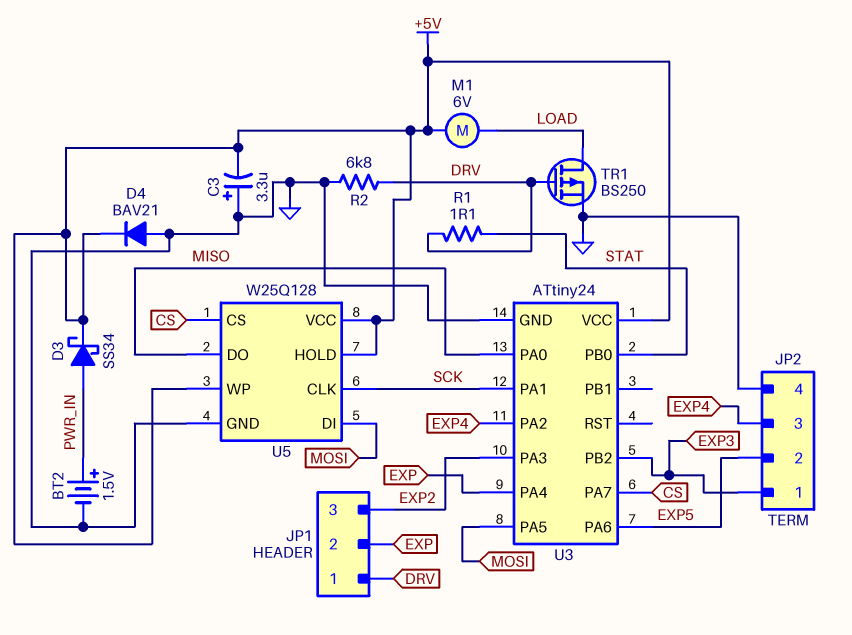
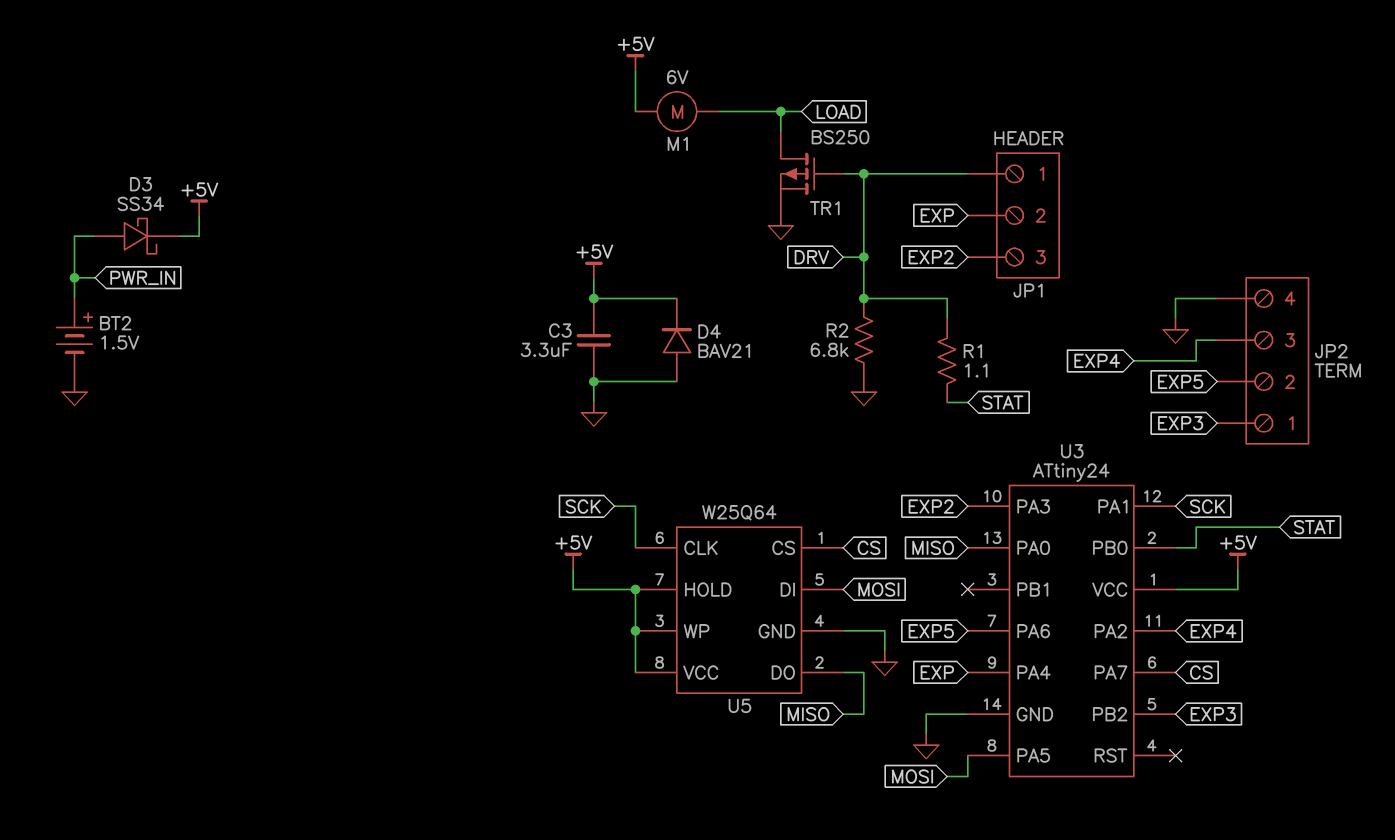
C3: 3.3uF (plus GND, minus +5V) -> 3.3uF (+5V, GND)
U5: W25Q128 -> W25Q64

